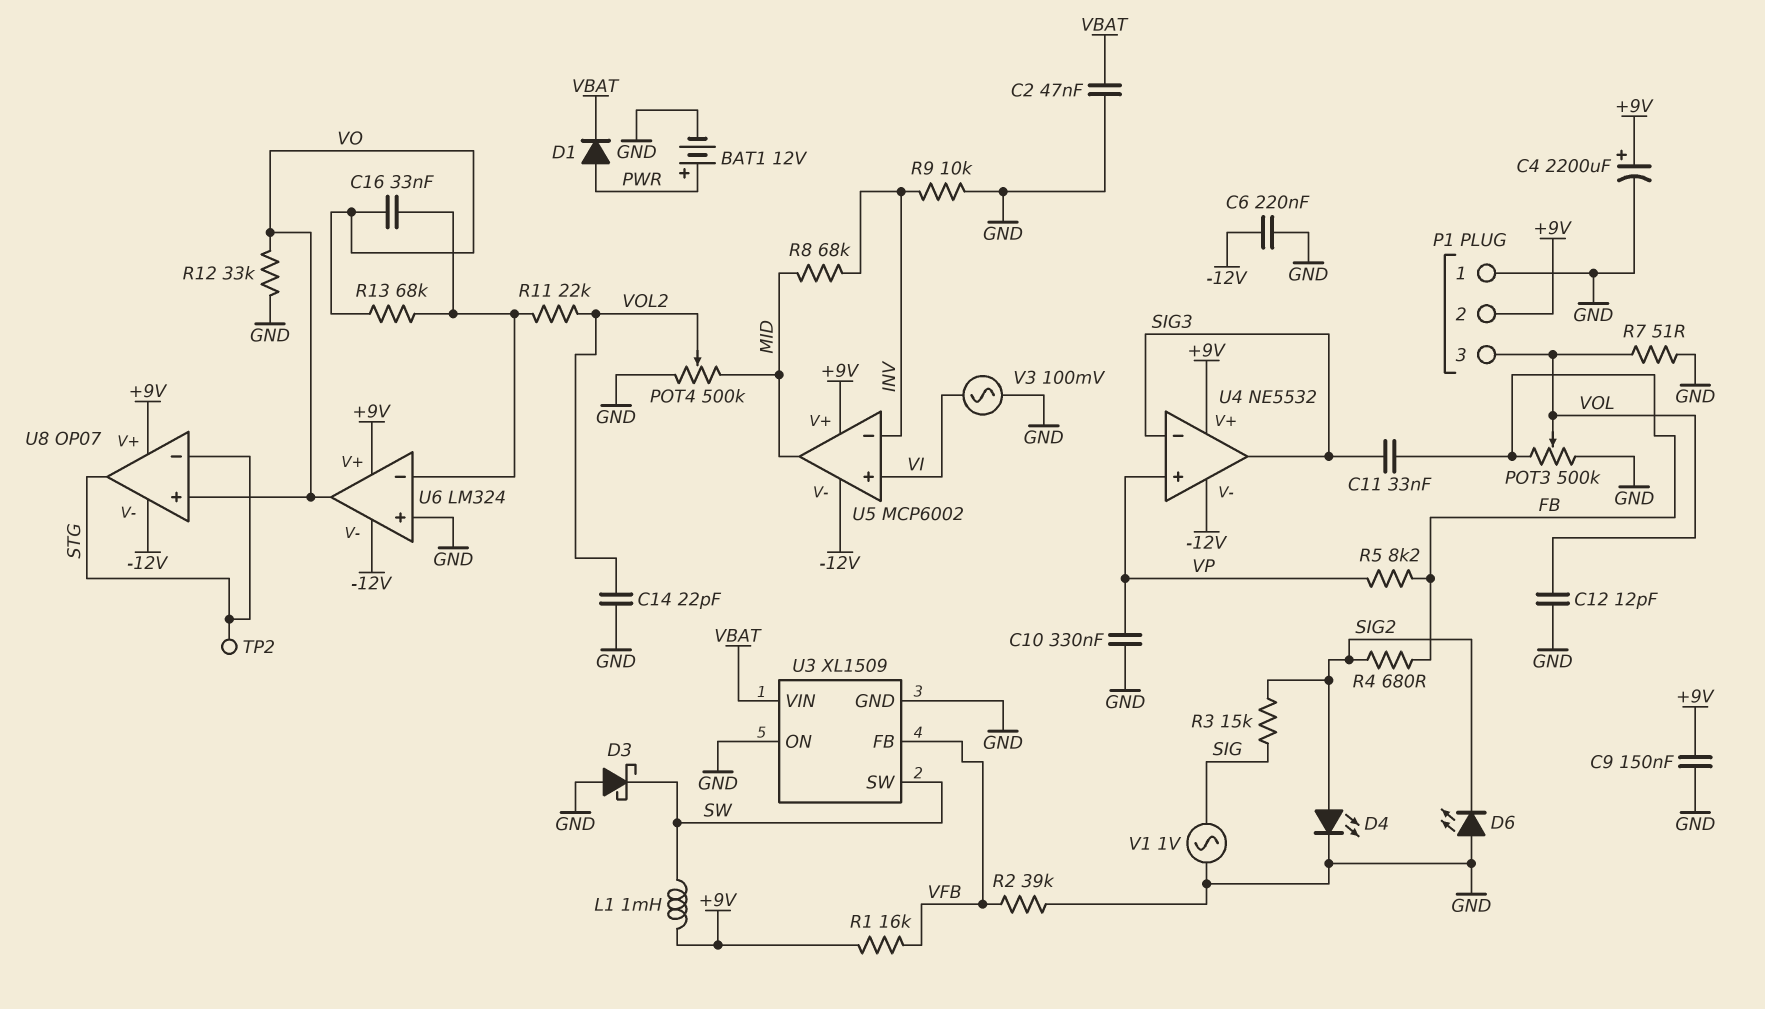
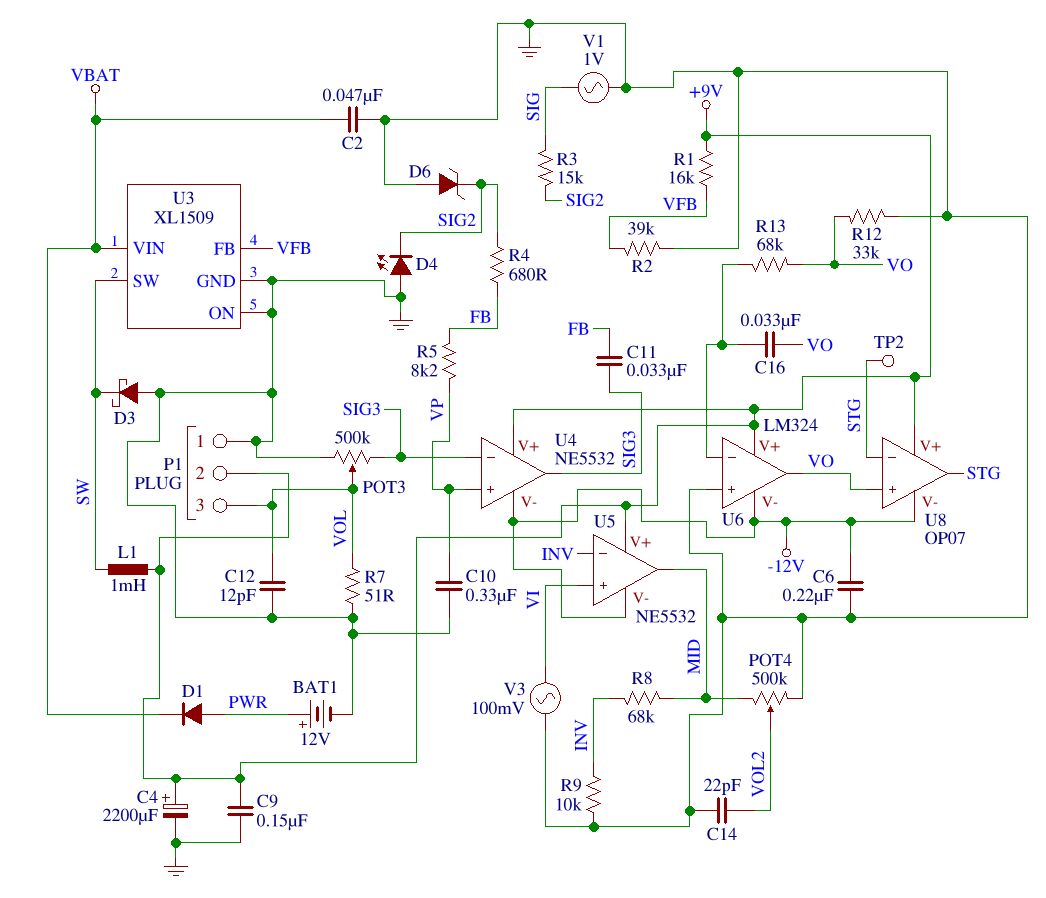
D4: LED (A SIG2, K GND) -> LED (A GND, K SIG2)
D6: LED (A GND, K SIG2) -> zener (A GND, K SIG2)
POT3: 500k (FB, GND, wiper VOL) -> 500k (GND, SIG3, wiper VOL)
R11: 22k (U6/in-, VOL2) -> none
U5: MCP6002 -> NE5532

